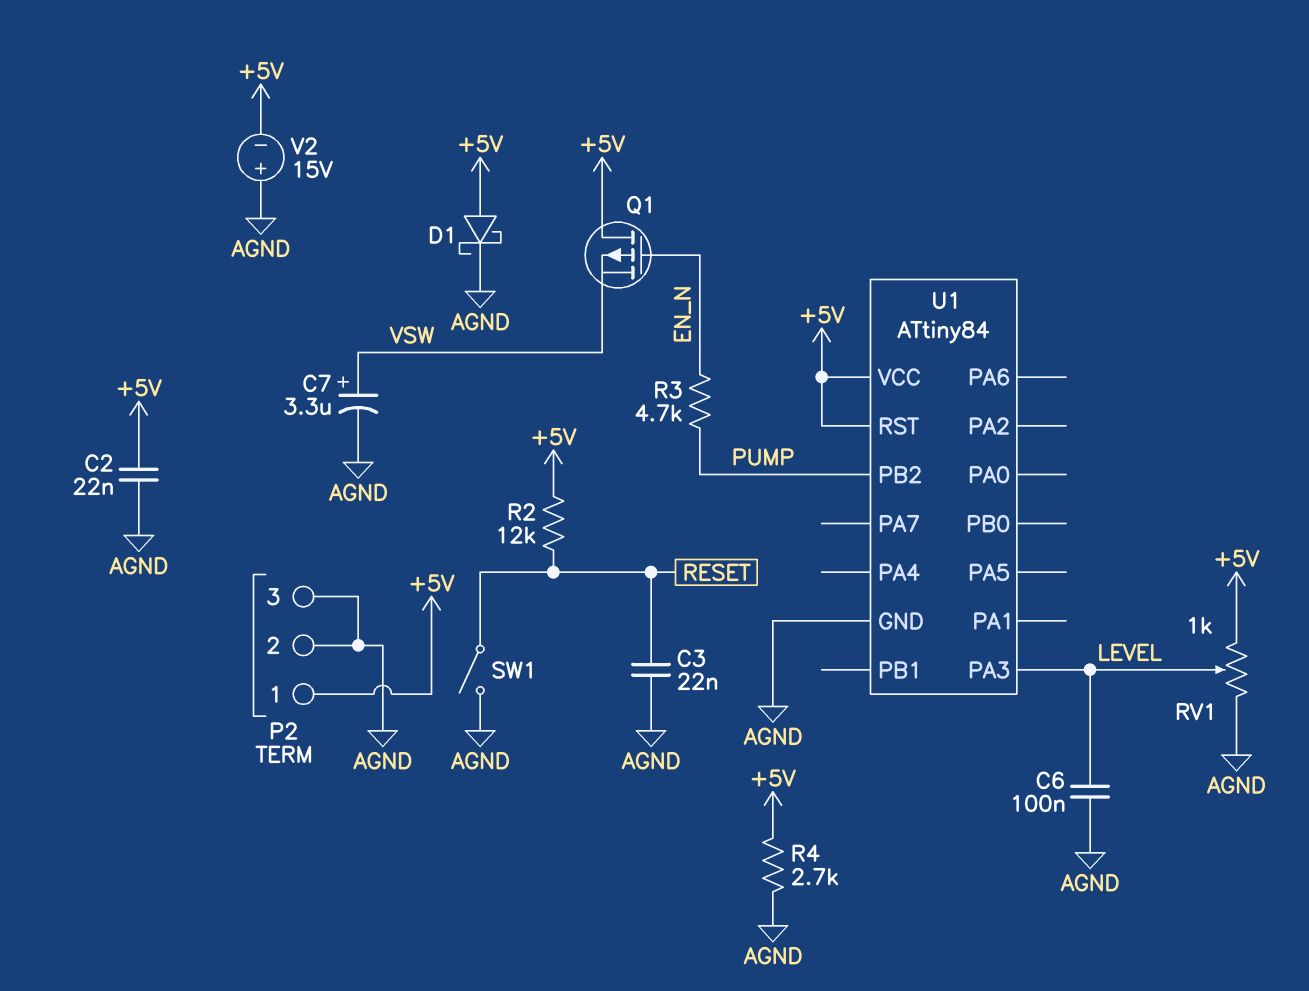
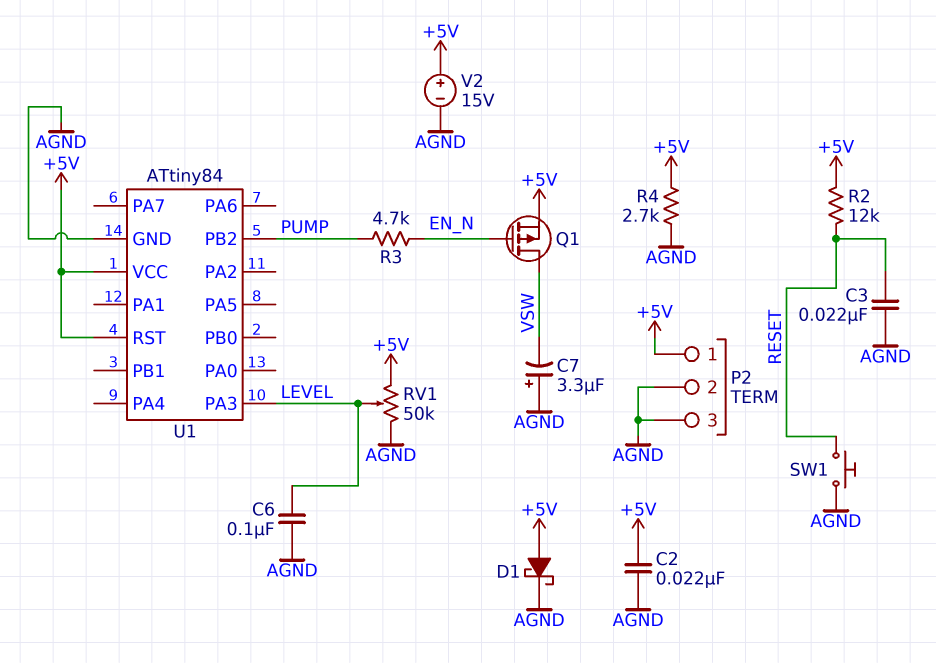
C7: 3.3uF (plus VSW, minus AGND) -> 3.3uF (plus AGND, minus VSW)
Q1: PMOS (G EN_N, D +5V, S VSW) -> PMOS (G EN_N, D VSW, S +5V)
RV1: 1k (+5V, AGND, wiper LEVEL) -> 50k (+5V, AGND, wiper LEVEL)
SW1: switch (AGND, RESET) -> button (AGND, RESET)
V2: 15V (plus AGND, minus +5V) -> 15V (plus +5V, minus AGND)

